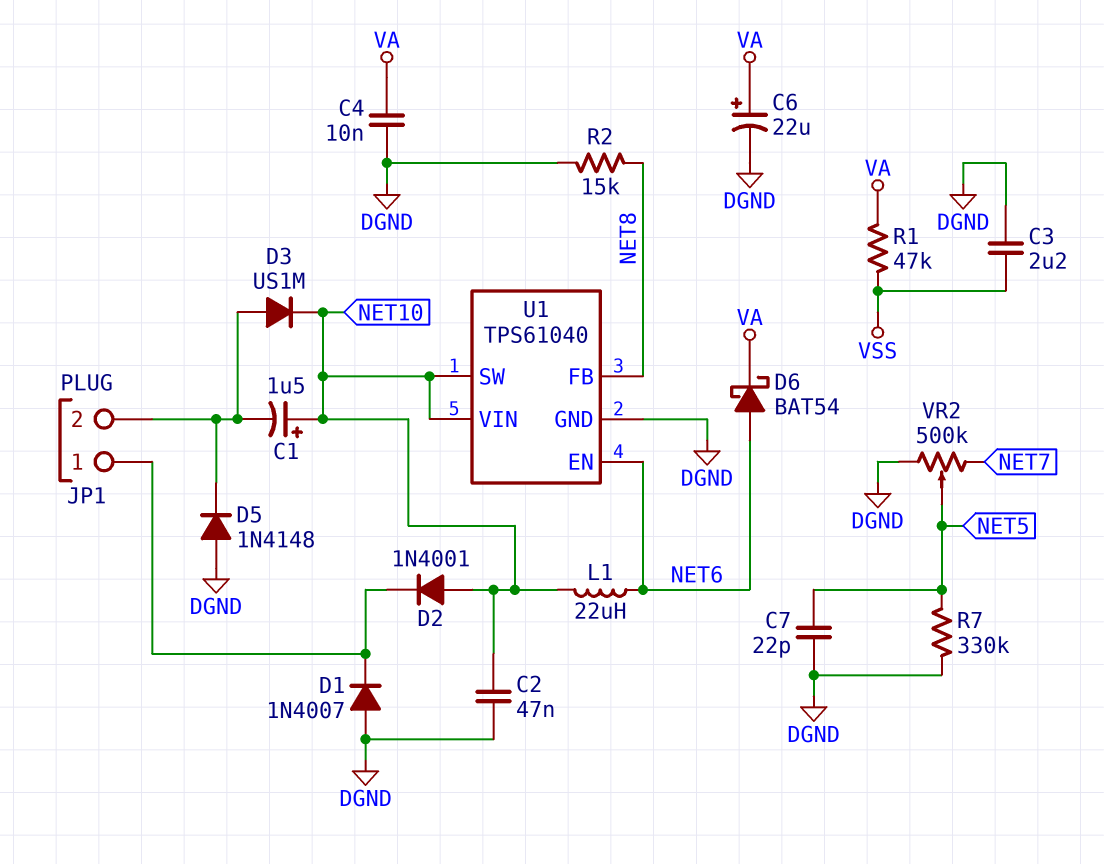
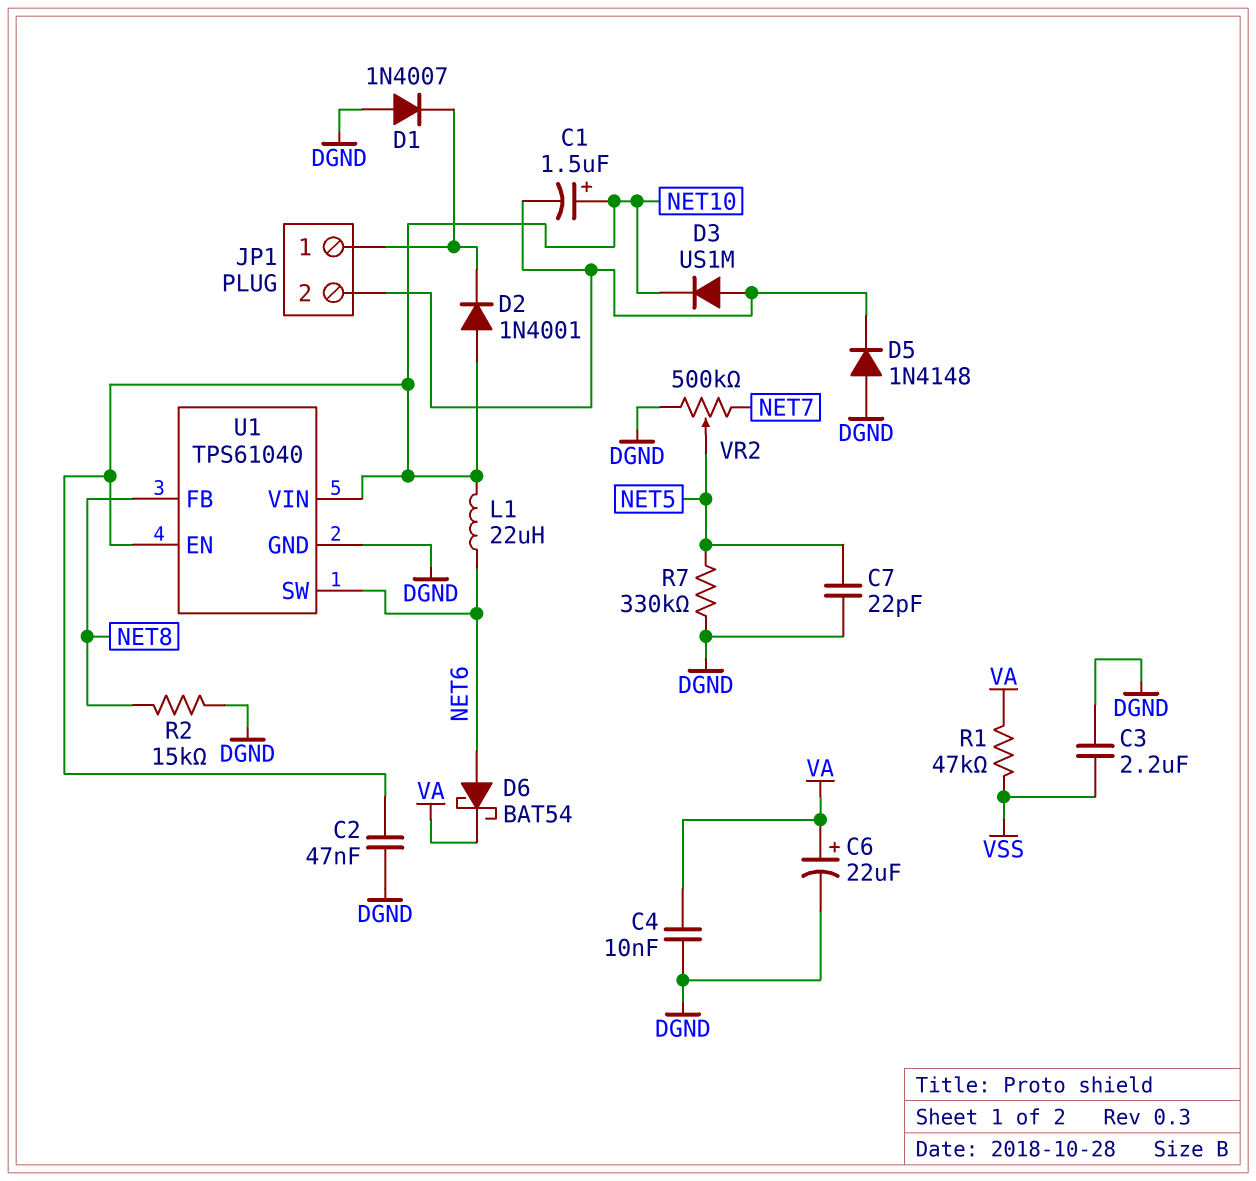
U1 pin EN: NET6 -> NET10
U1 pin SW: NET10 -> NET6

